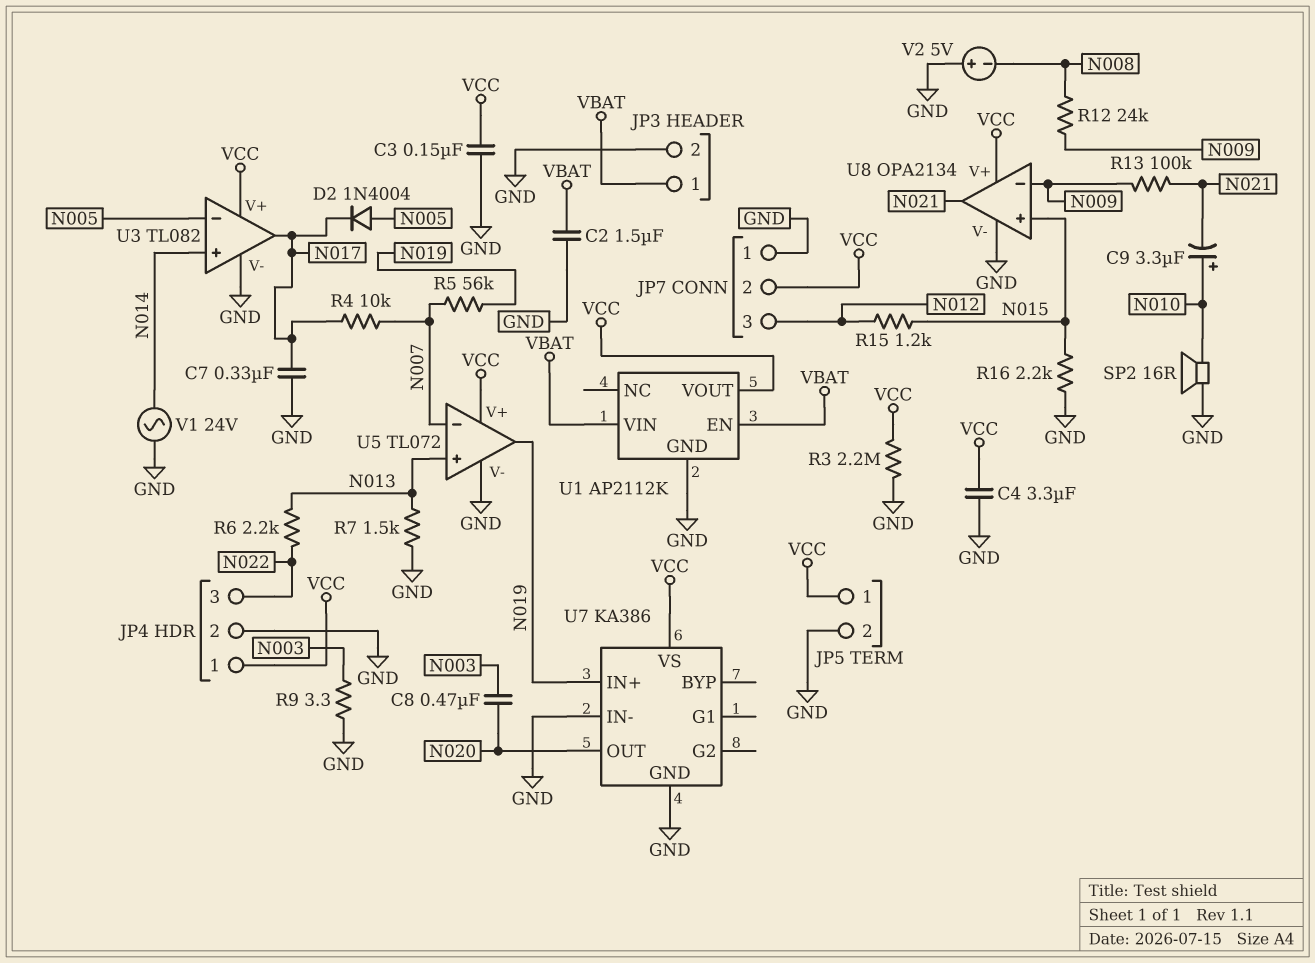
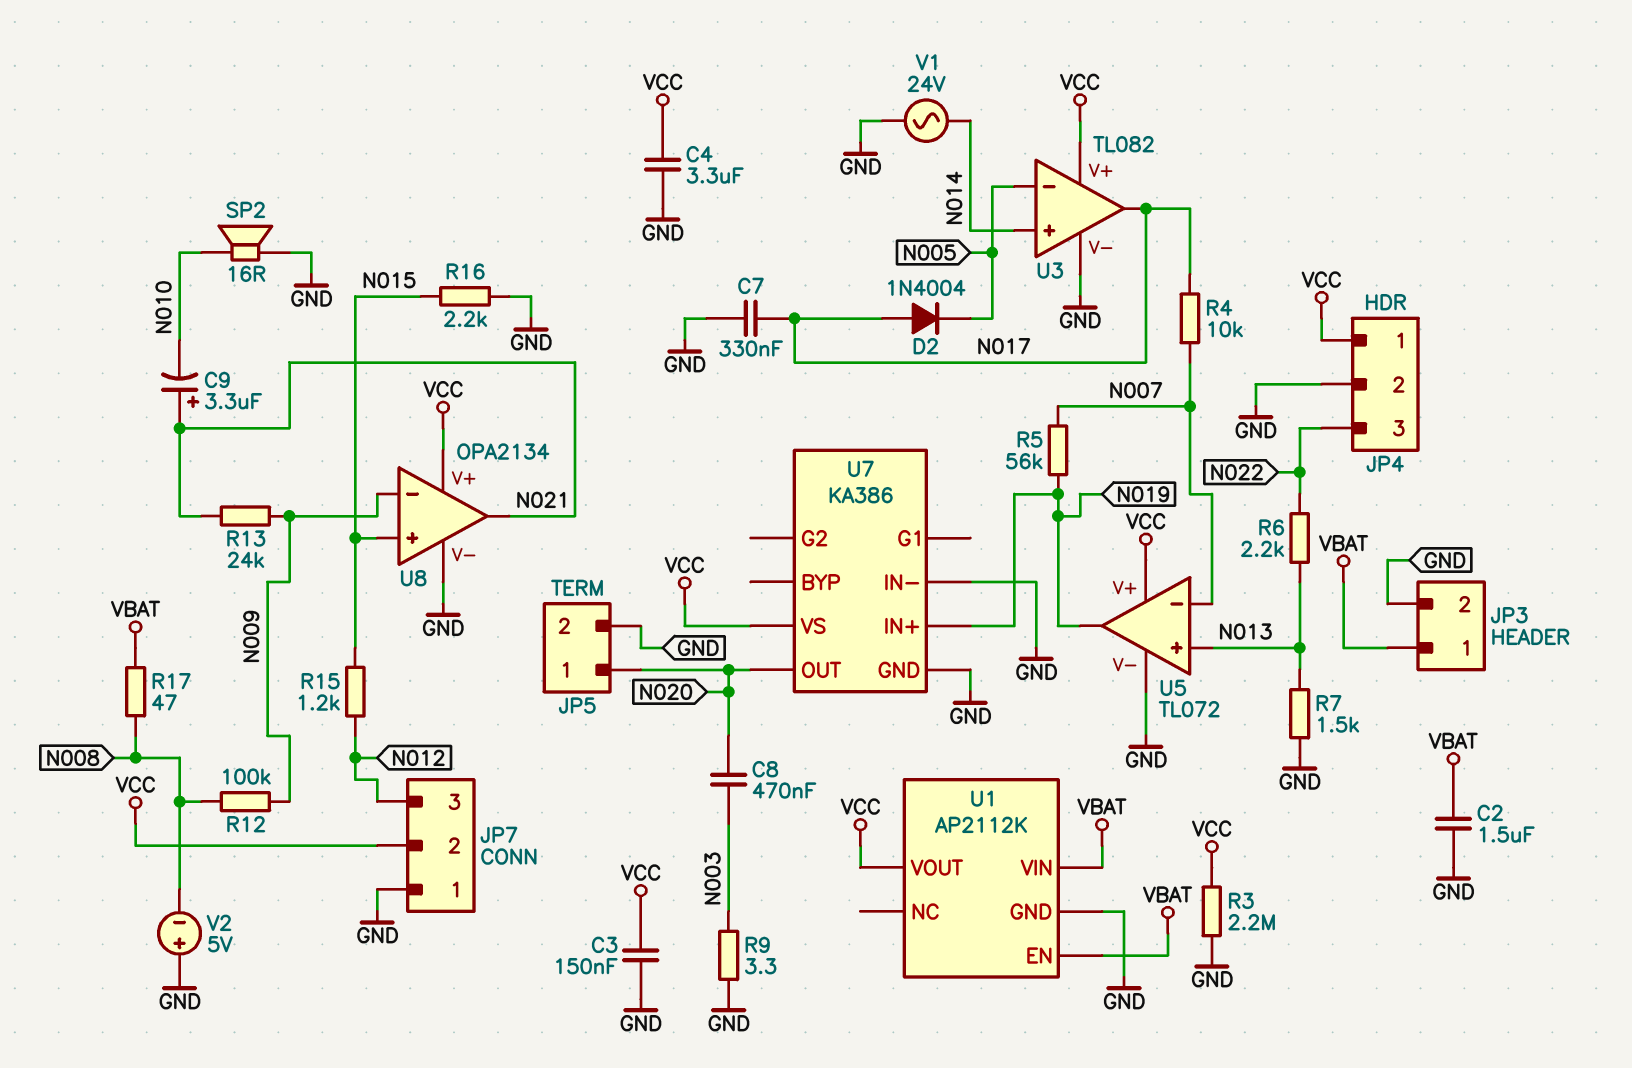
C9: 3.3uF (plus N010, minus N021) -> 3.3uF (plus N021, minus N010)
D2: diode 1N4004 (A N005, K N017) -> diode 1N4004 (A N017, K N005)
JP5 pin 1: VCC -> N020
R12: 24k (N008, N009) -> 100k (N008, N009)
R13: 100k (N009, N021) -> 24k (N009, N021)
R17: none -> 47 (N008, VBAT)

